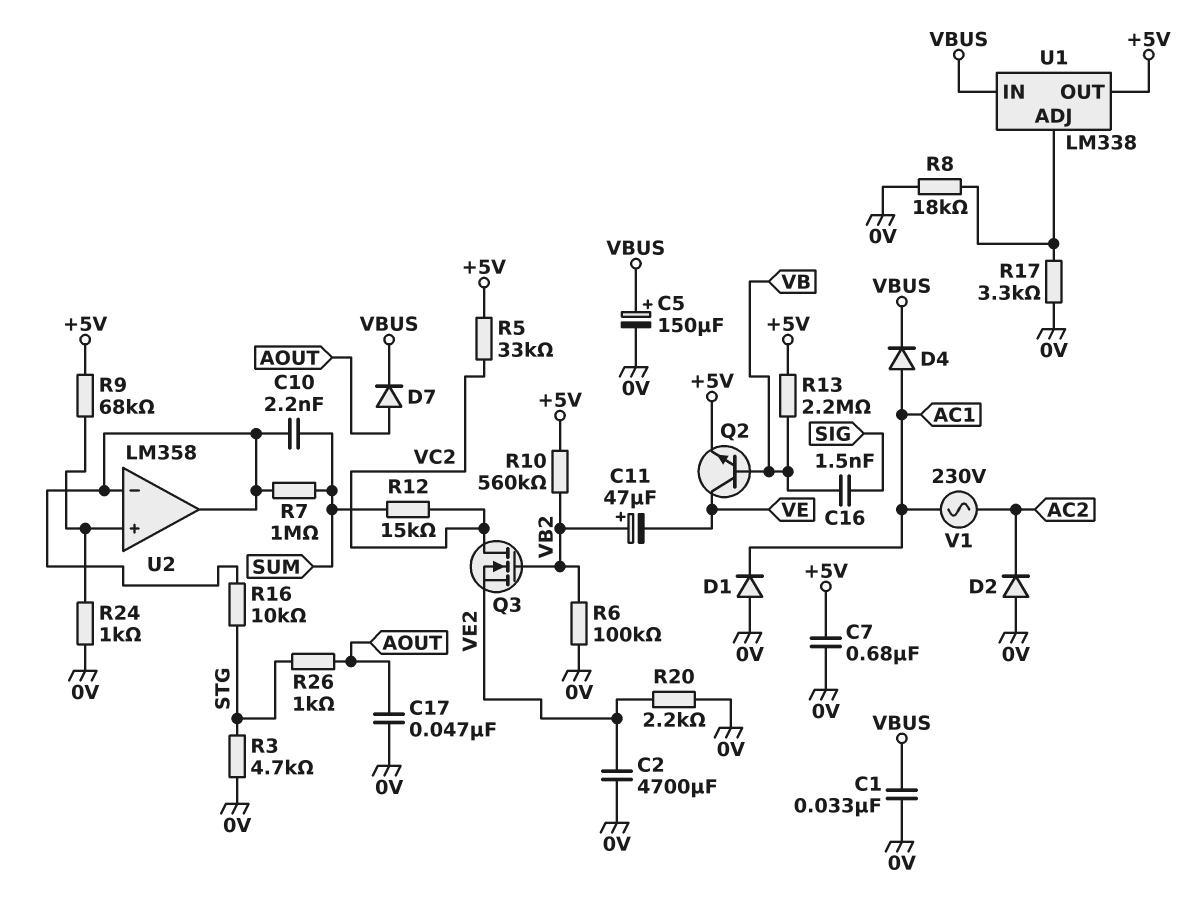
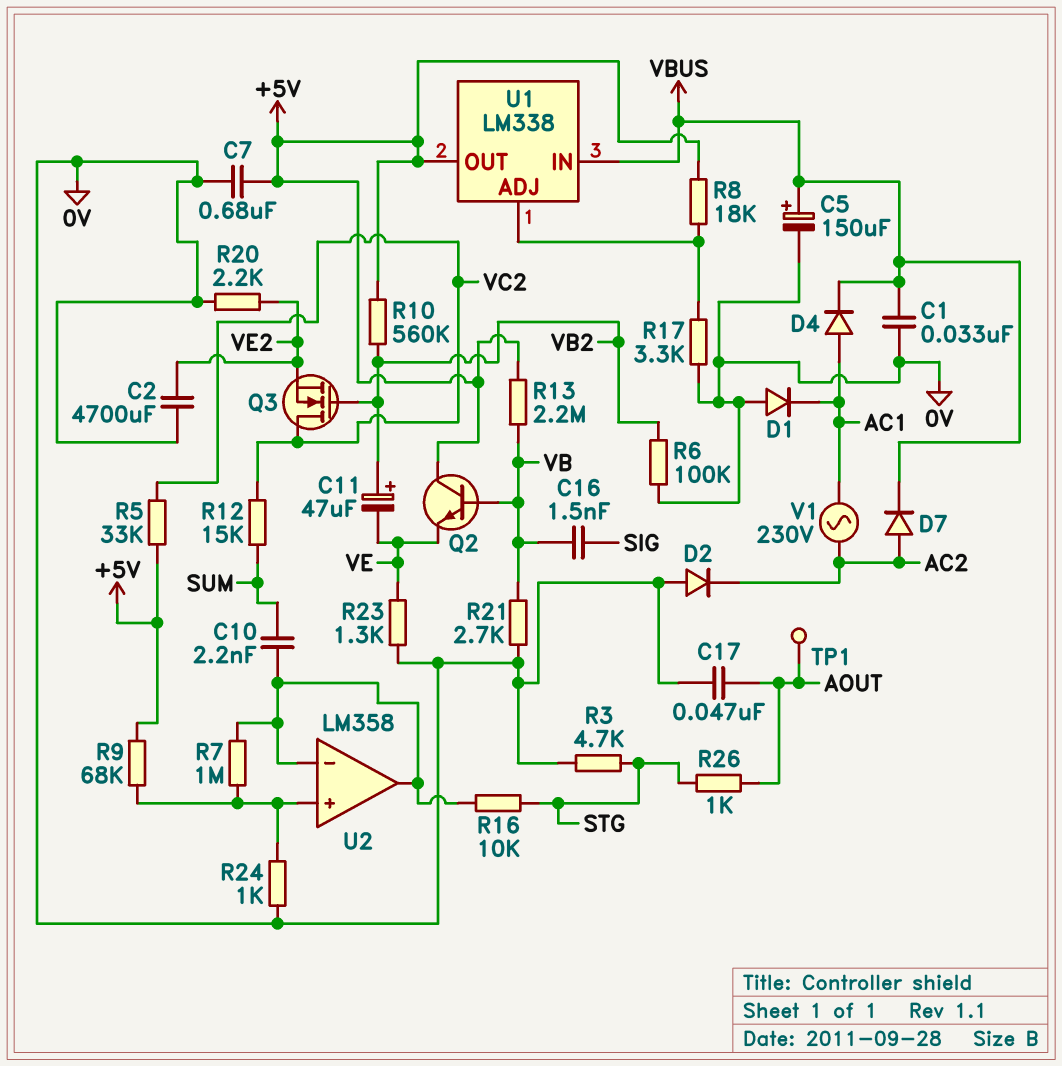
D7: diode (A AOUT, K VBUS) -> diode (A AC2, K VBUS)
Q2: NPN (B VB, C VE, E +5V) -> NPN (B VB, C +5V, E VE)
R7: 1M (SUM, U2/in-) -> 1M (U2/in+, U2/in-)
R8: 18k (0V, U1/ADJ) -> 18k (+5V, U1/ADJ)
R21: none -> 2.7k (0V, VB)
R23: none -> 1.3k (0V, VE)
TP1: none -> test point (AOUT)

